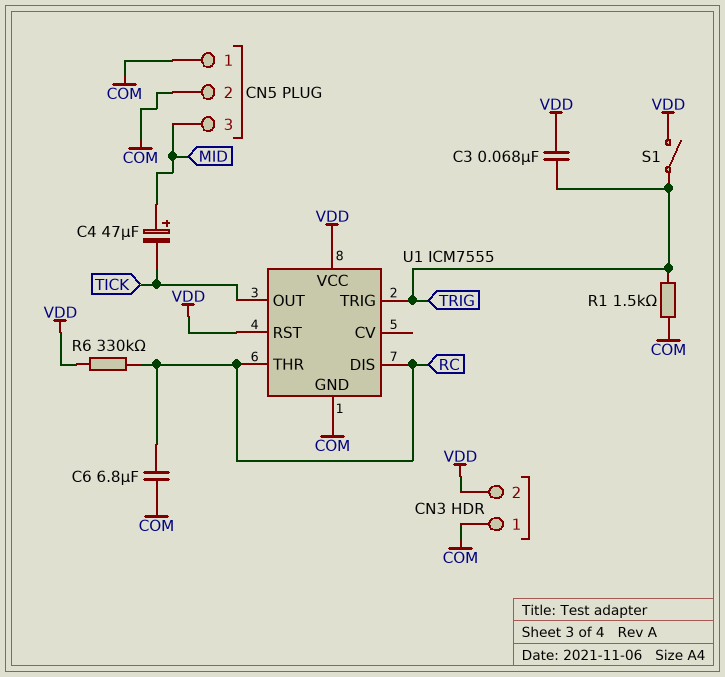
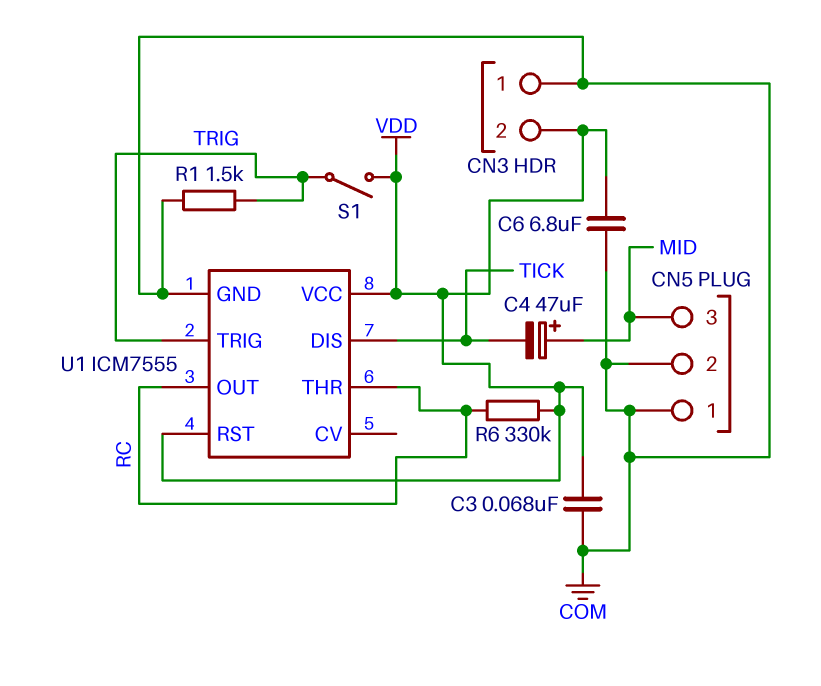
C3: 68nF (TRIG, VDD) -> 68nF (COM, VDD)
C6: 6.8uF (COM, RC) -> 6.8uF (COM, VDD)
U1 pin DIS: RC -> TICK
U1 pin OUT: TICK -> RC

